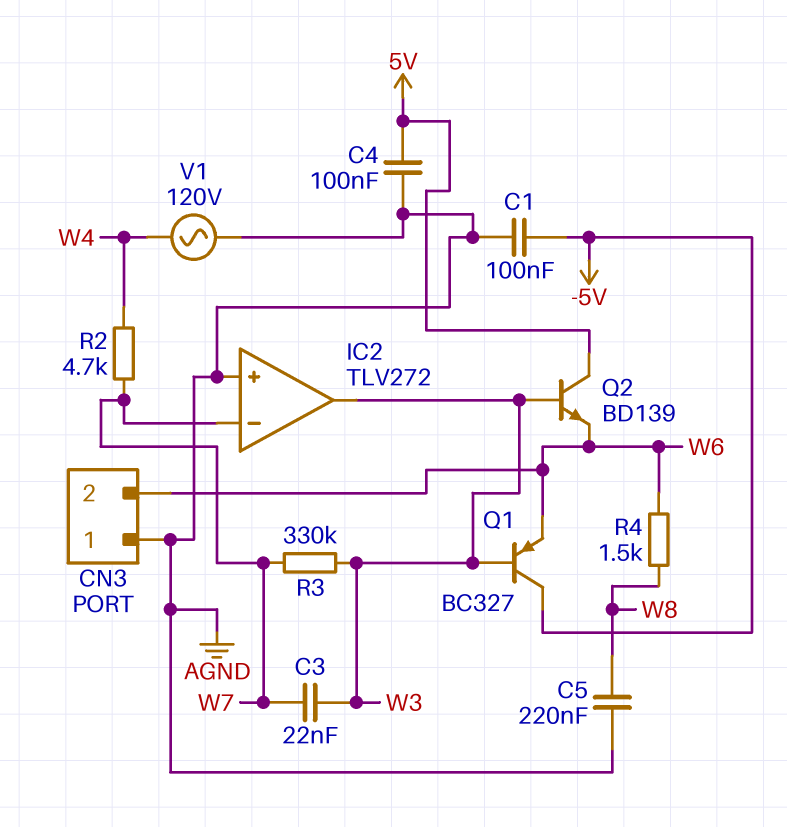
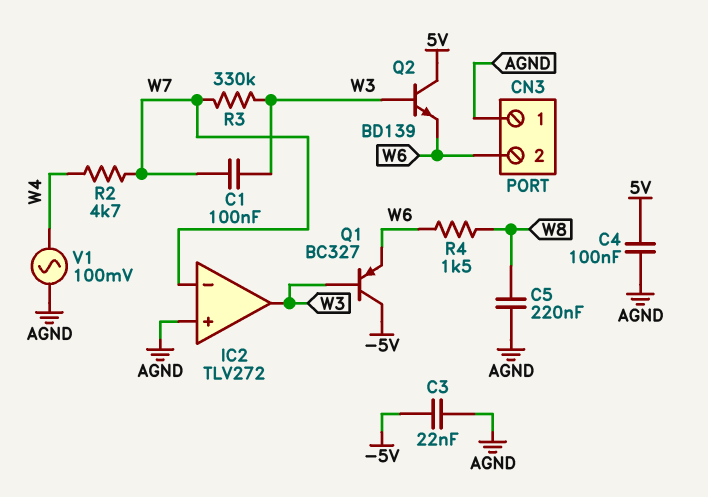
C1: 100nF (-5V, AGND) -> 100nF (W3, W7)
C3: 22nF (W3, W7) -> 22nF (-5V, AGND)
V1: AC 120V (AGND, W4) -> AC 100mV (AGND, W4)

